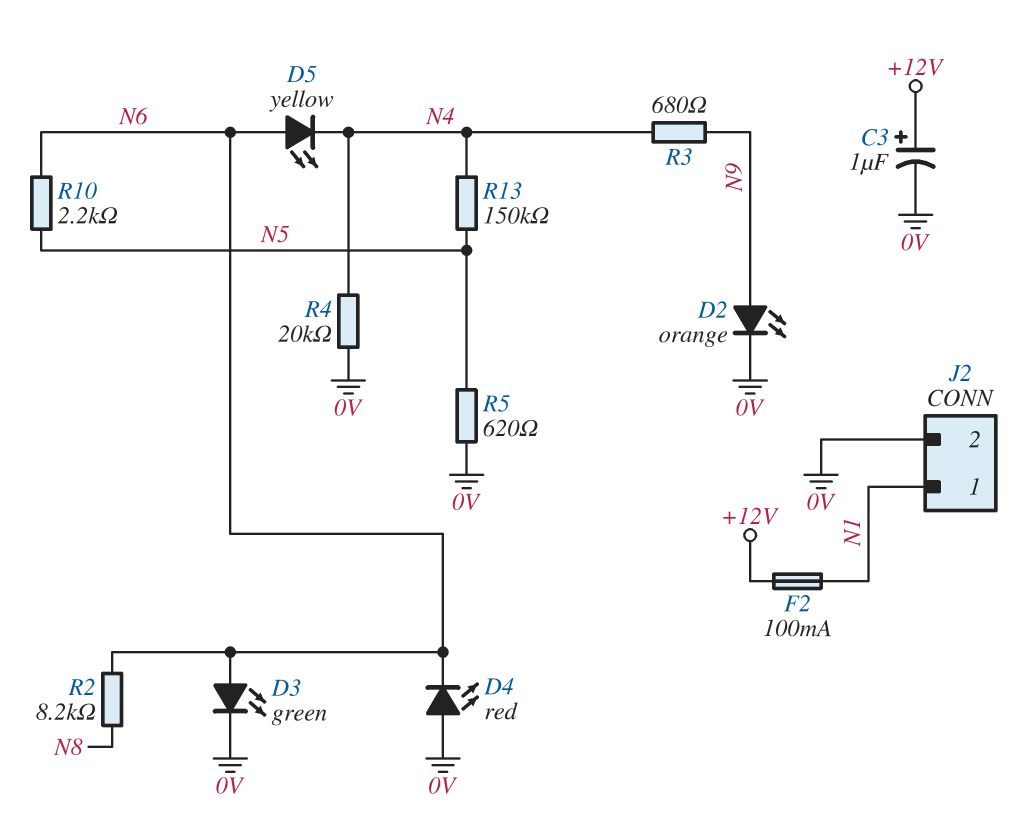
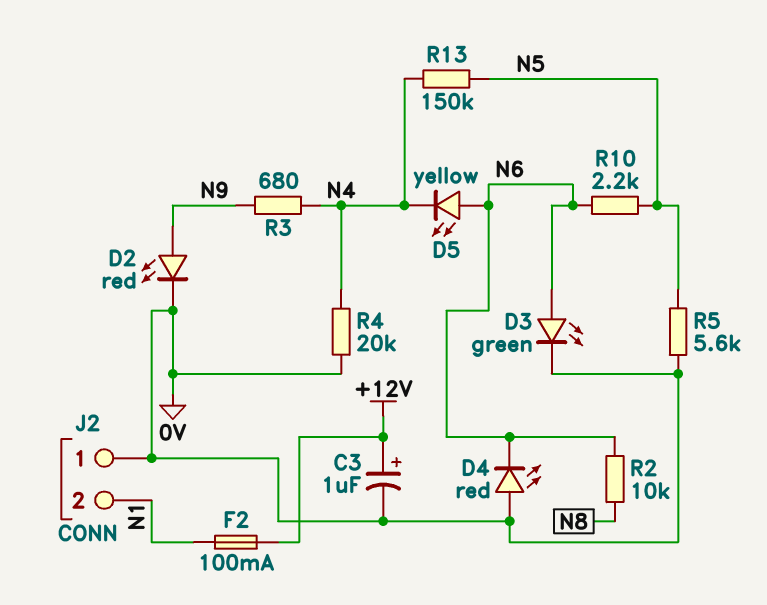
D2: LED orange (A N9, K 0V) -> LED red (A N9, K 0V)
J2 pin 1: N1 -> 0V
J2 pin 2: 0V -> N1
R2: 8.2k (N6, N8) -> 10k (N6, N8)
R5: 620 (0V, N5) -> 5.6k (0V, N5)

